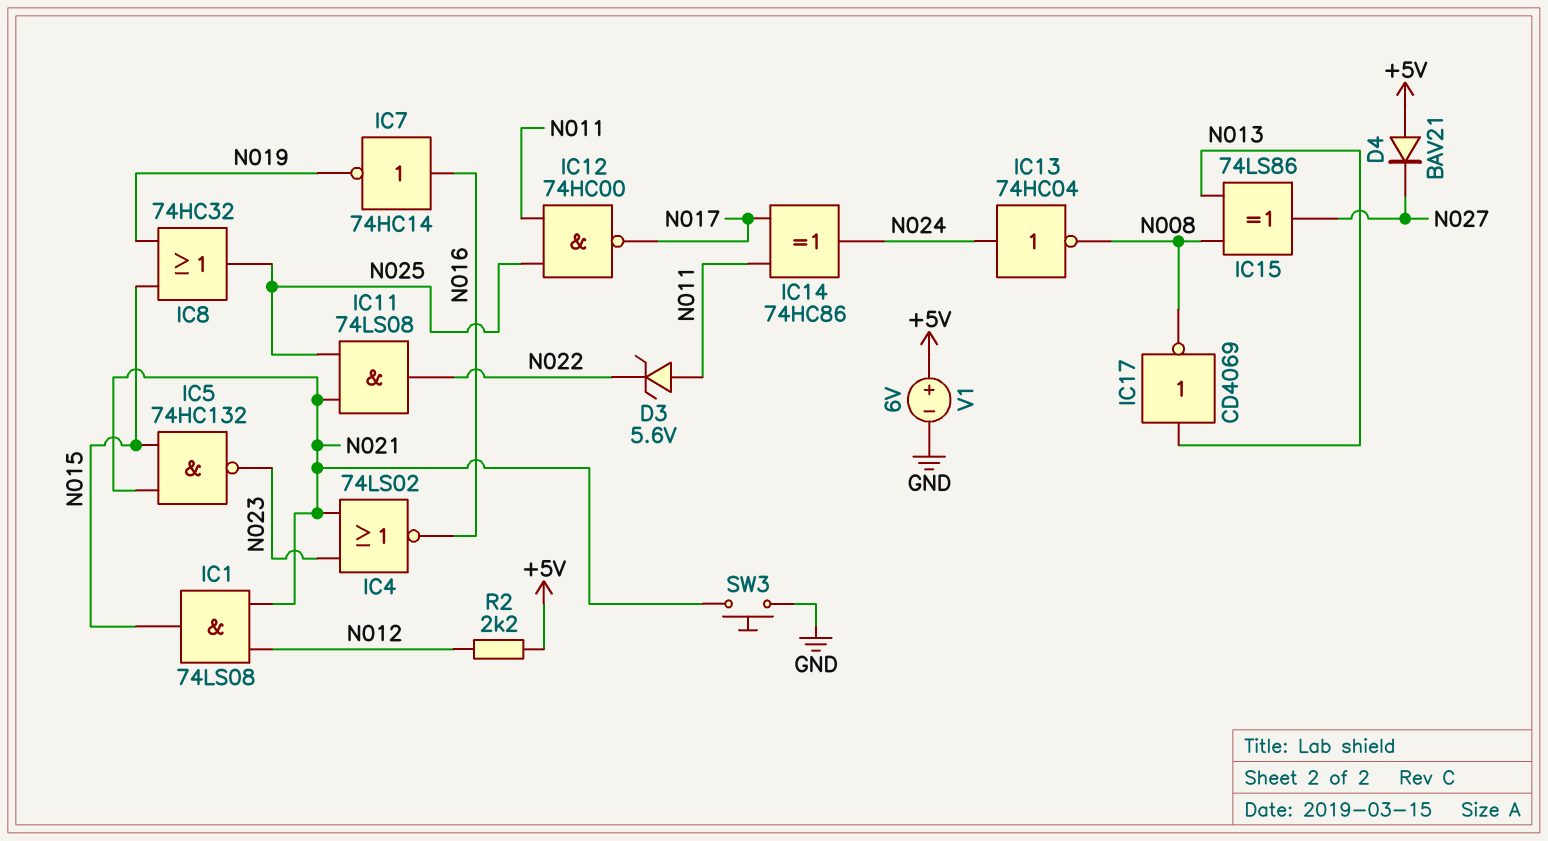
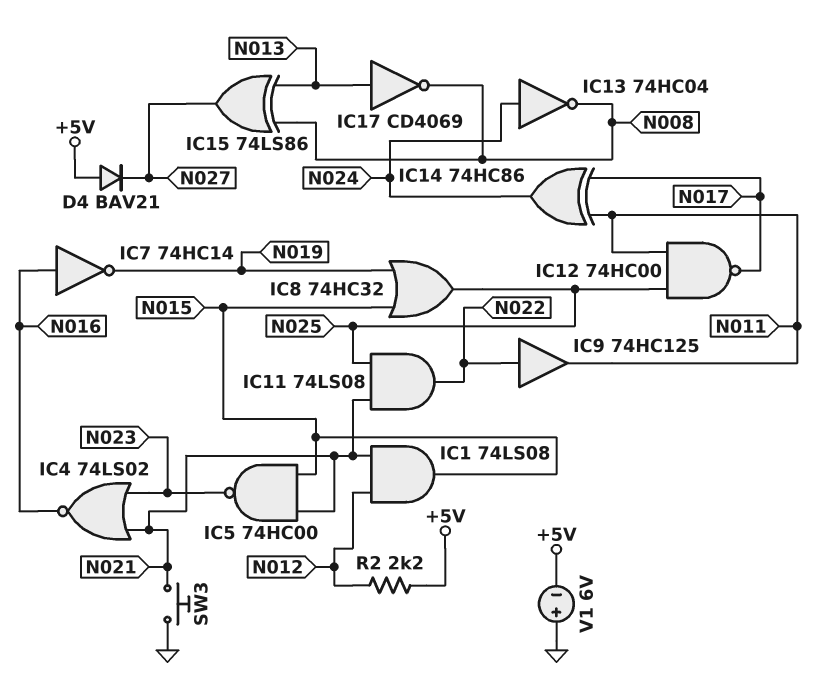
D3: zener 5.6V (A N011, K N022) -> none
IC5: NAND 74HC132 (in N015, in N021, out N023) -> NAND 74HC00 (in N015, in N021, out N023)
IC9: none -> buffer 74HC125 (in N022, out N011)
V1: 6V (plus +5V, minus GND) -> 6V (plus GND, minus +5V)

